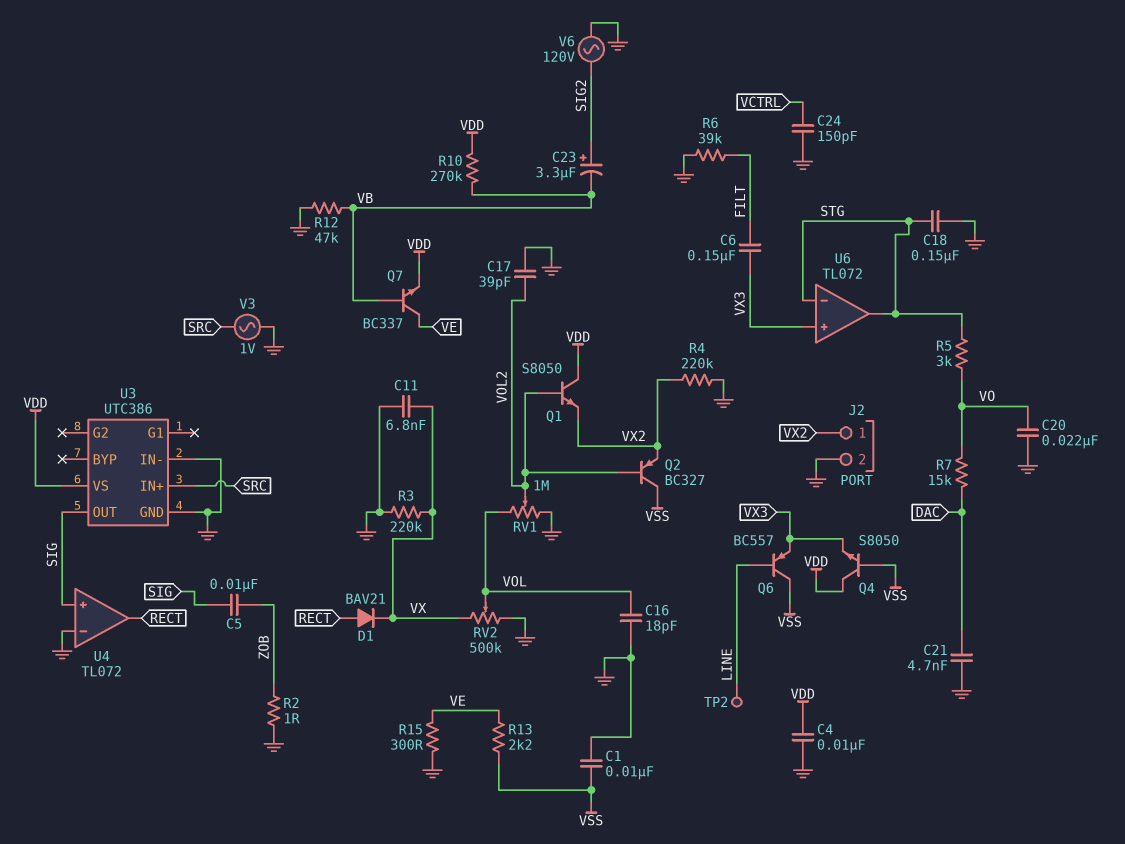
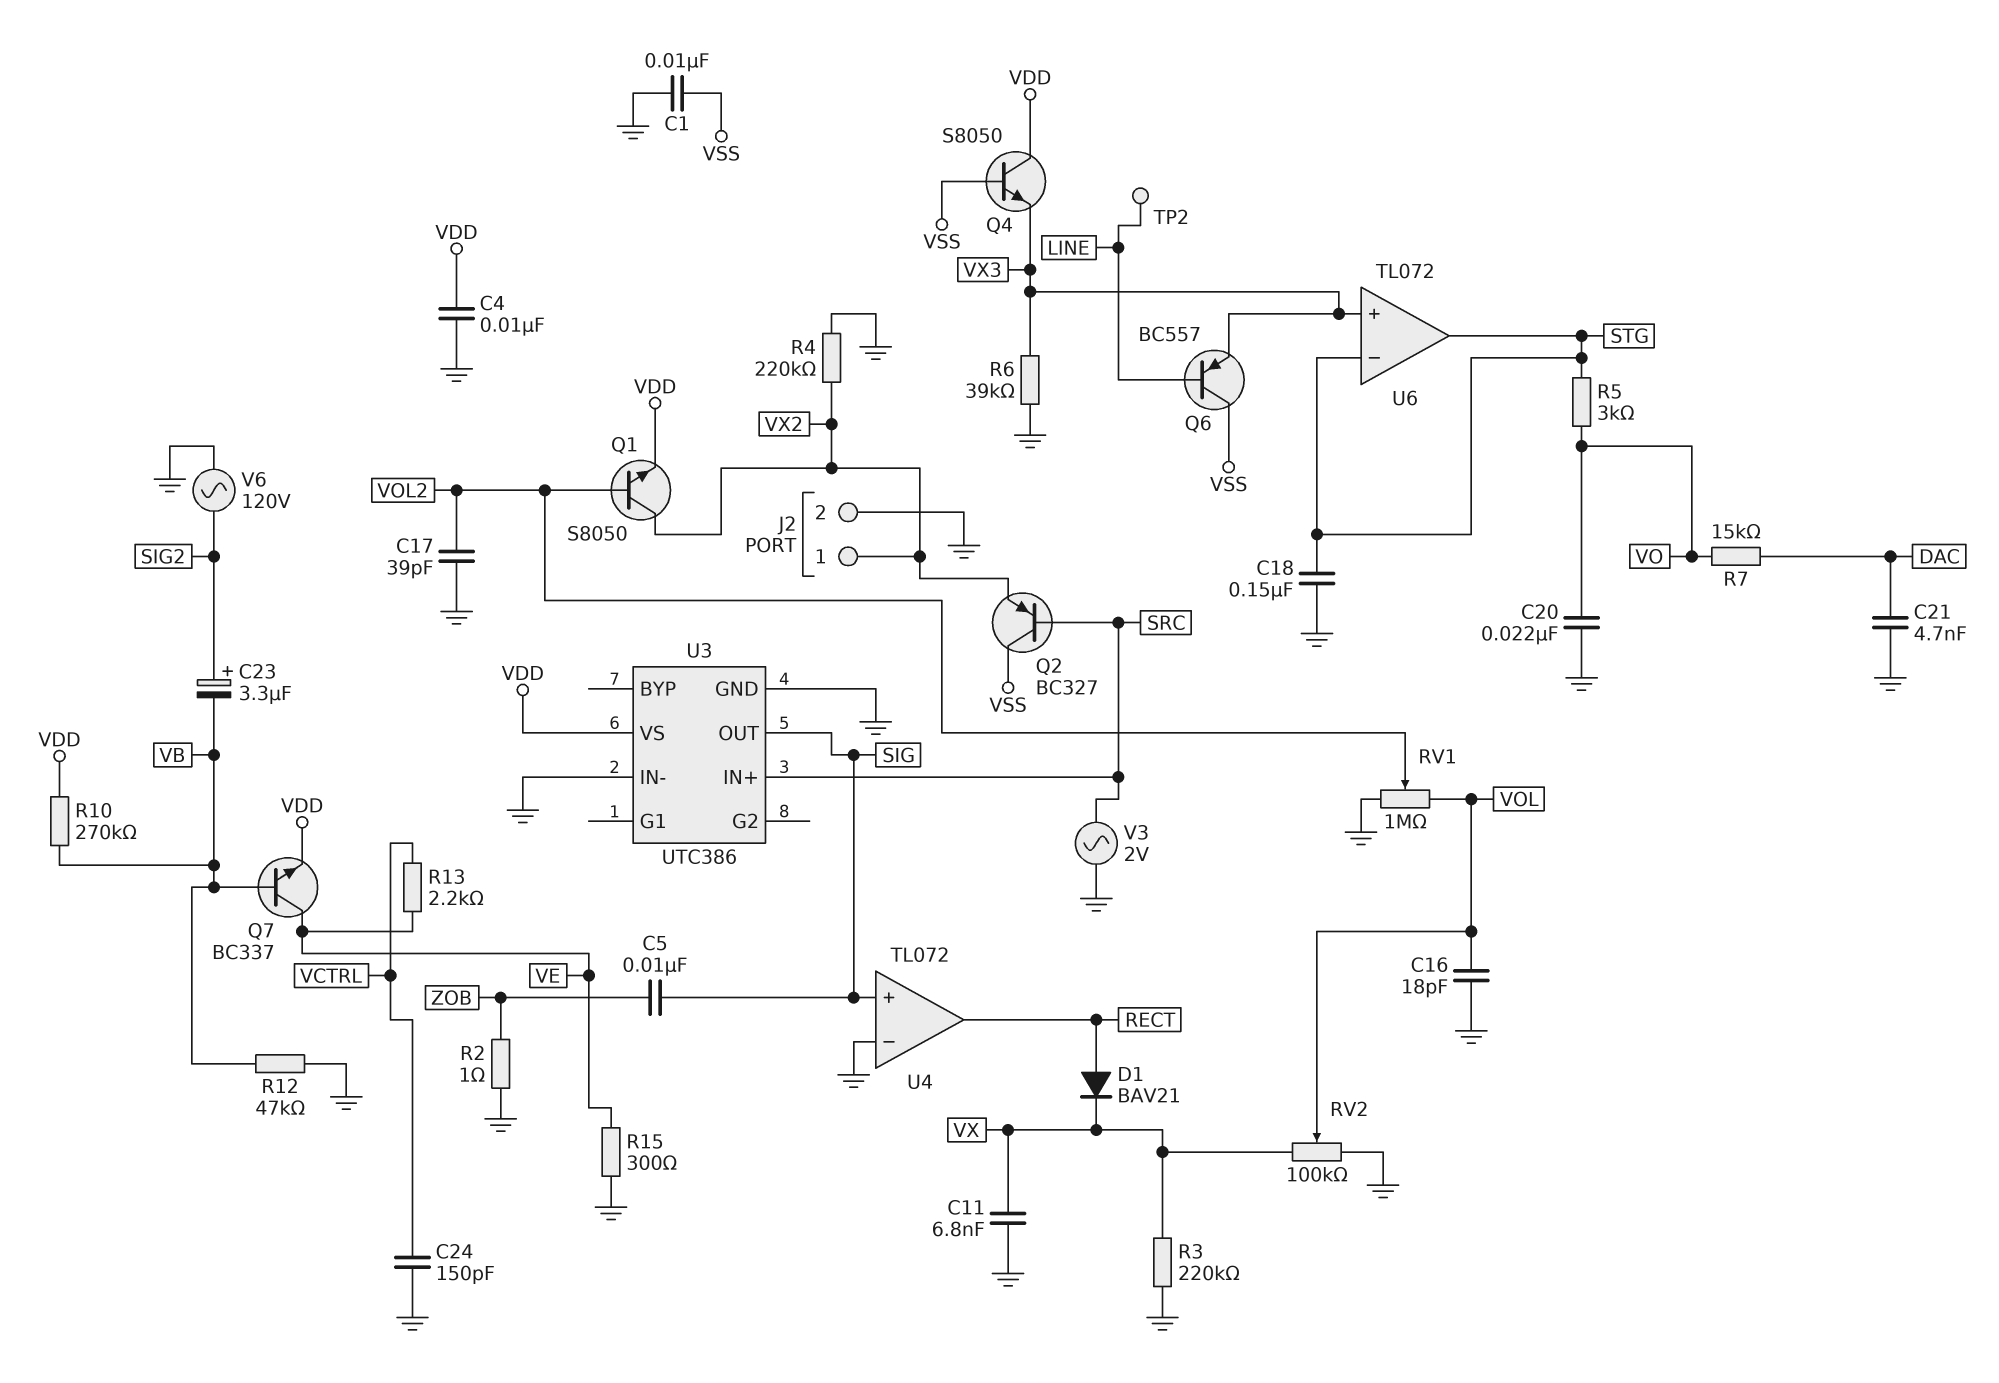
C6: 150nF (FILT, VX3) -> none
Q1: NPN S8050 (B VOL2, C VDD, E VX2) -> NPN S8050 (B VOL2, C VX2, E VDD)
Q2: PNP BC327 (B VOL2, C VSS, E VX2) -> PNP BC327 (B SRC, C VSS, E VX2)
R6: 39k (FILT, GND) -> 39k (GND, VX3)
R13: 2.2k (VE, VSS) -> 2.2k (VCTRL, VE)
RV2: 500k (GND, VX, wiper VOL) -> 100k (GND, VX, wiper VOL)
V3: AC 1V (GND, SRC) -> AC 2V (GND, SRC)

